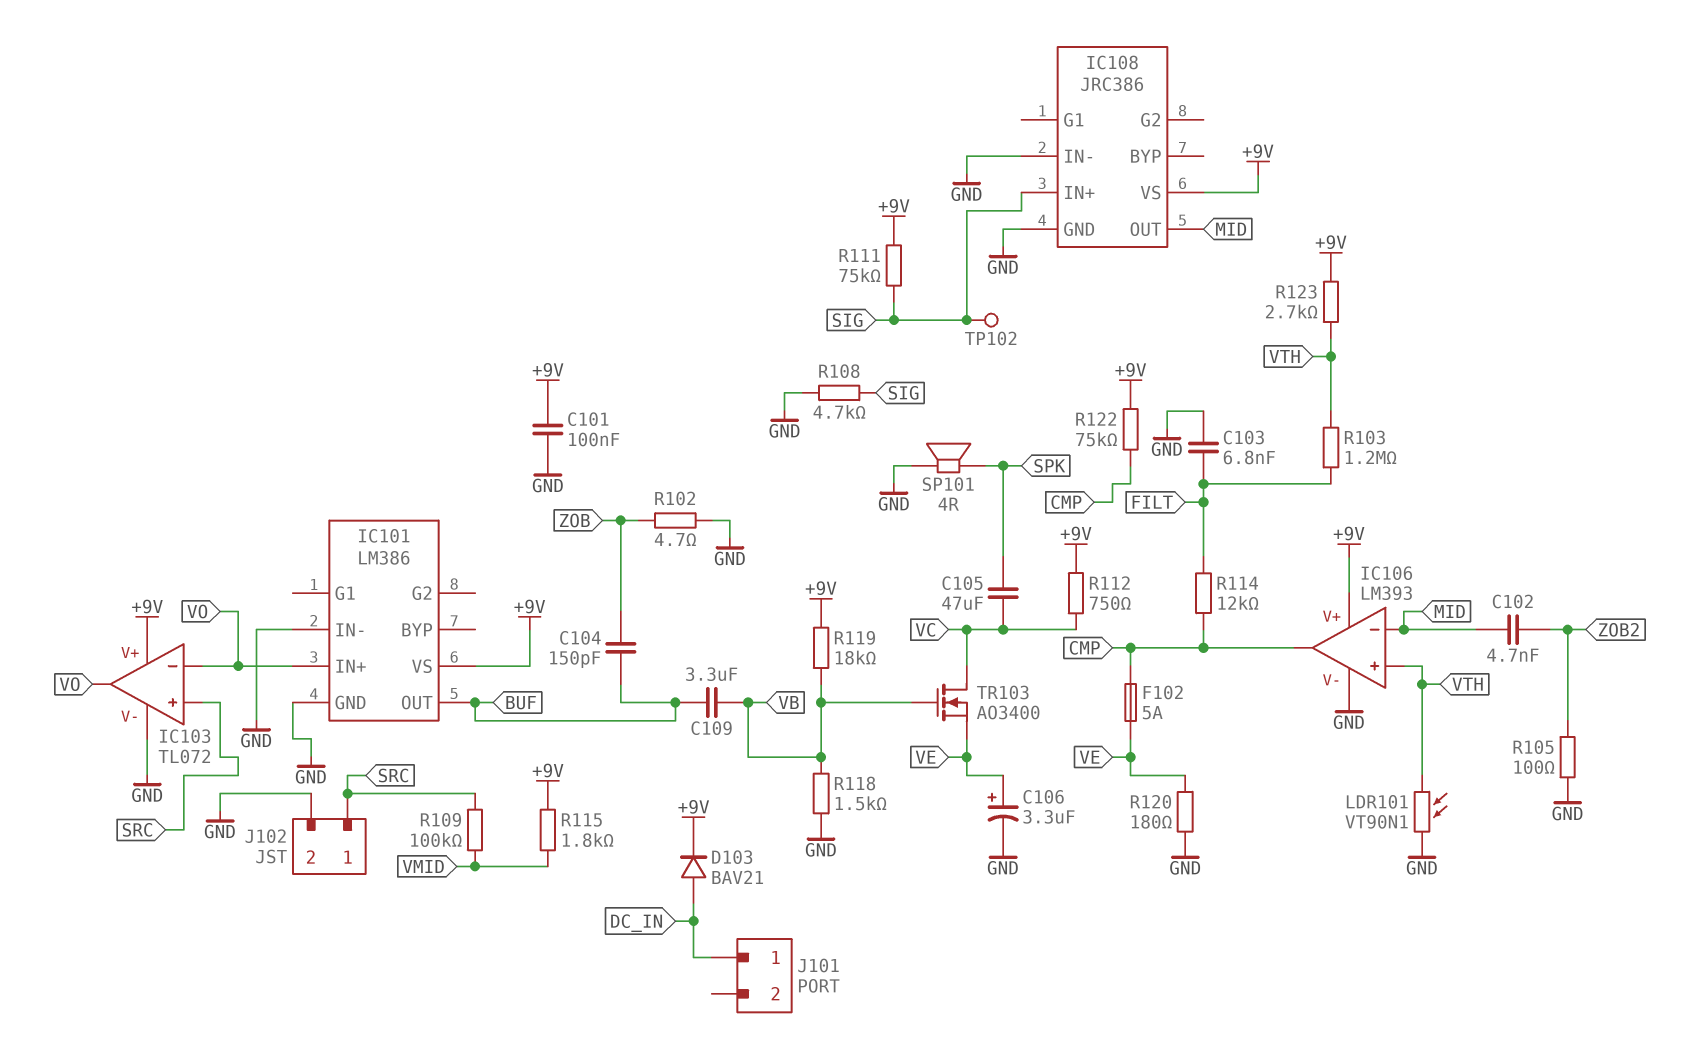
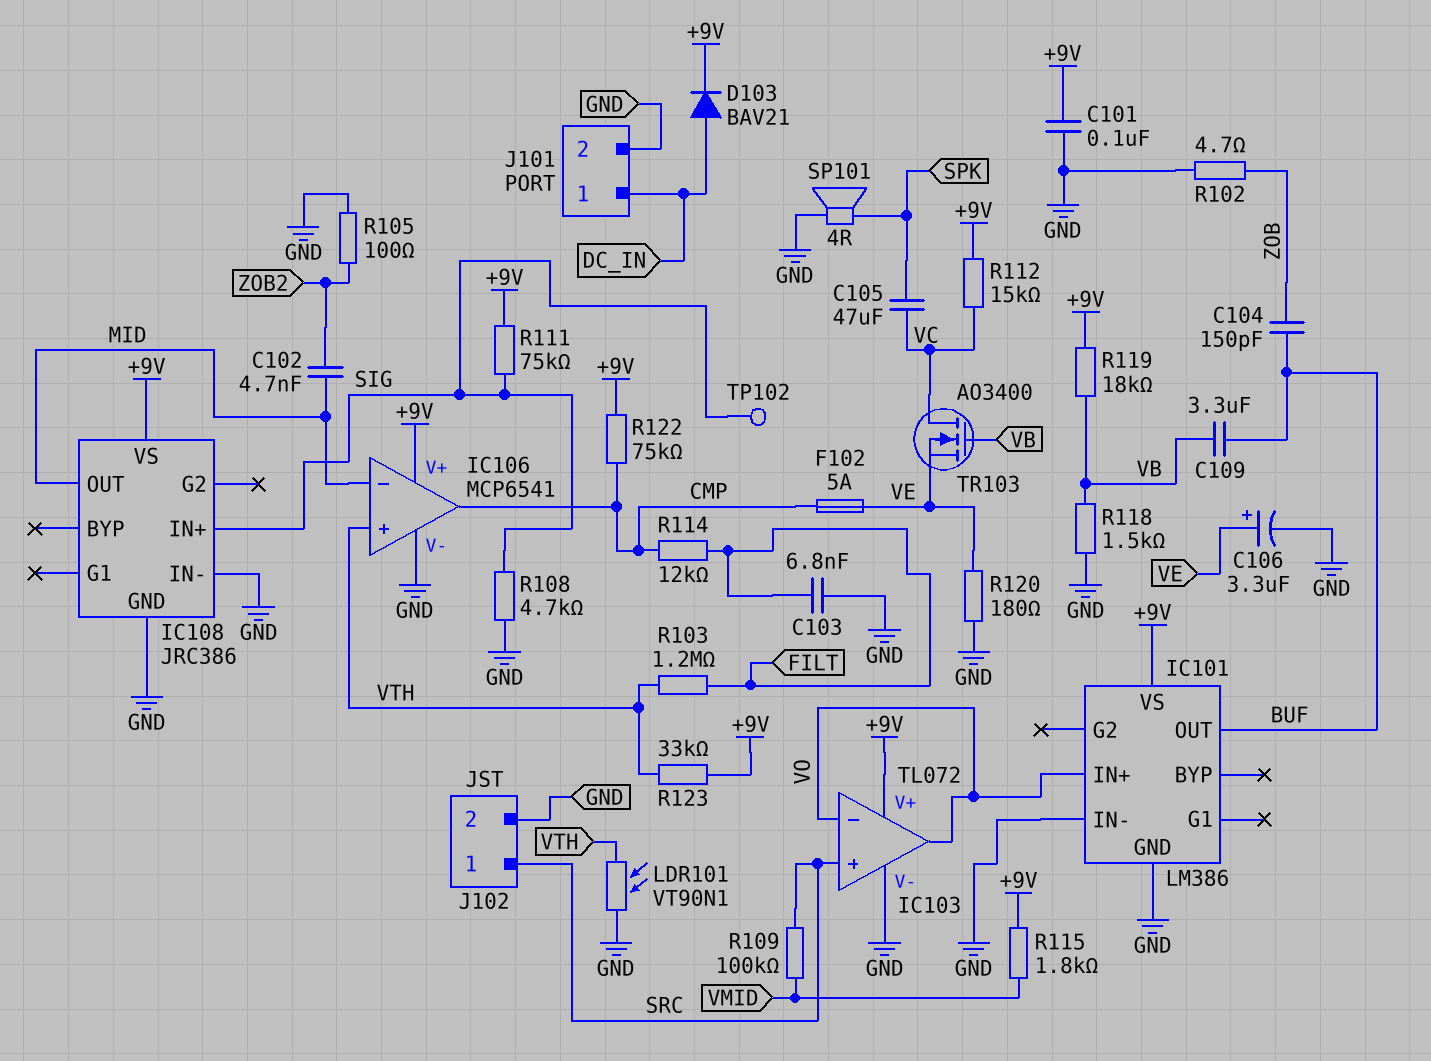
IC106: LM393 -> MCP6541
J101 pin 2: none -> GND
R112: 750 (+9V, VC) -> 15k (+9V, VC)
R123: 2.7k (+9V, VTH) -> 33k (+9V, VTH)

